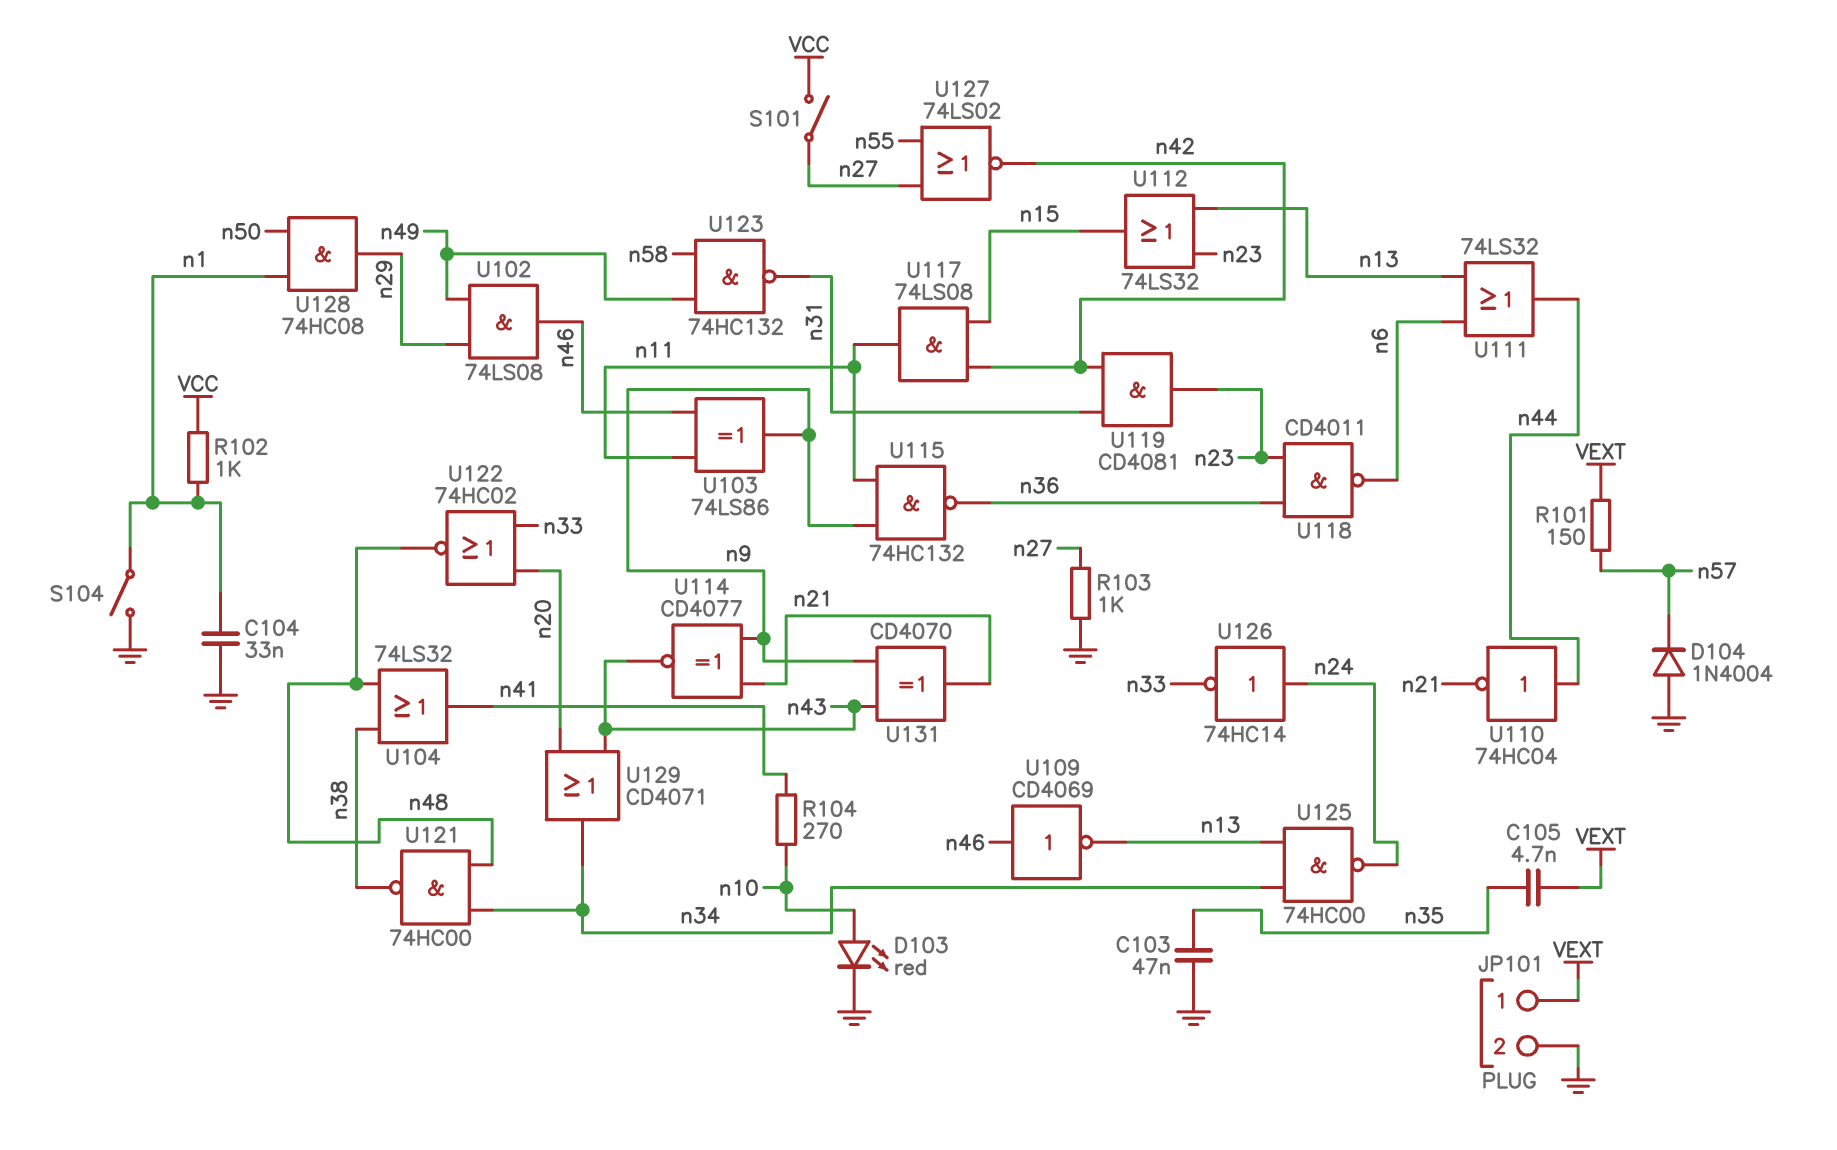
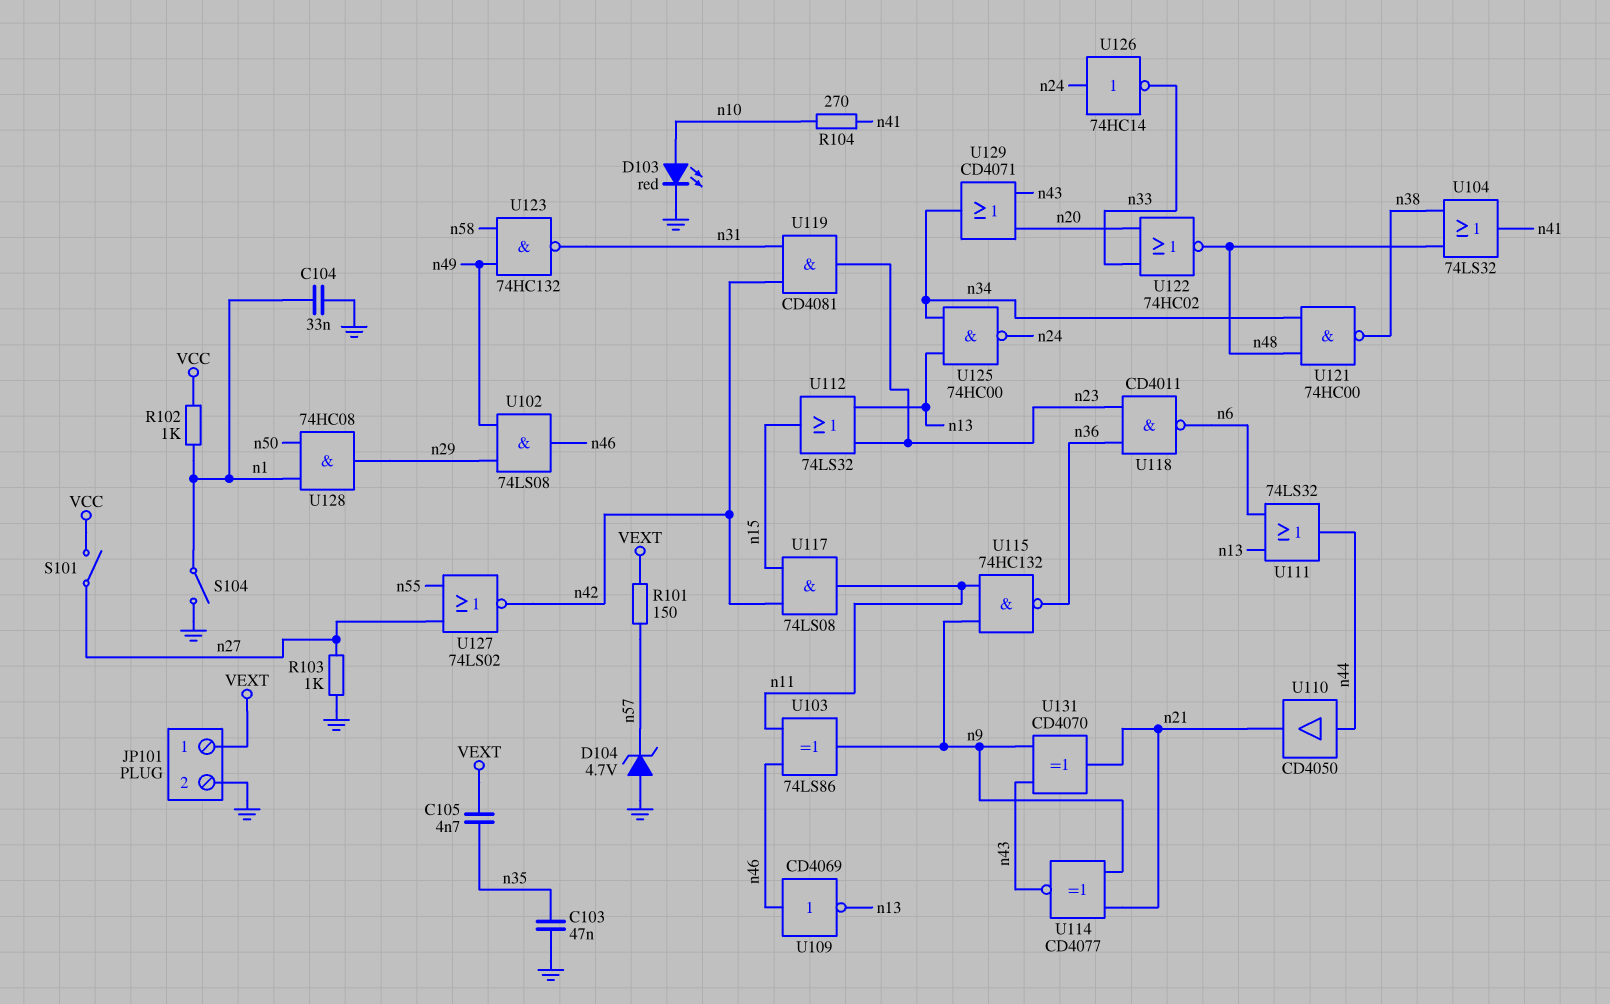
D104: diode 1N4004 (A GND, K n57) -> zener 4.7V (A GND, K n57)
U110: NOT 74HC04 (in n44, out n21) -> buffer CD4050 (in n44, out n21)

